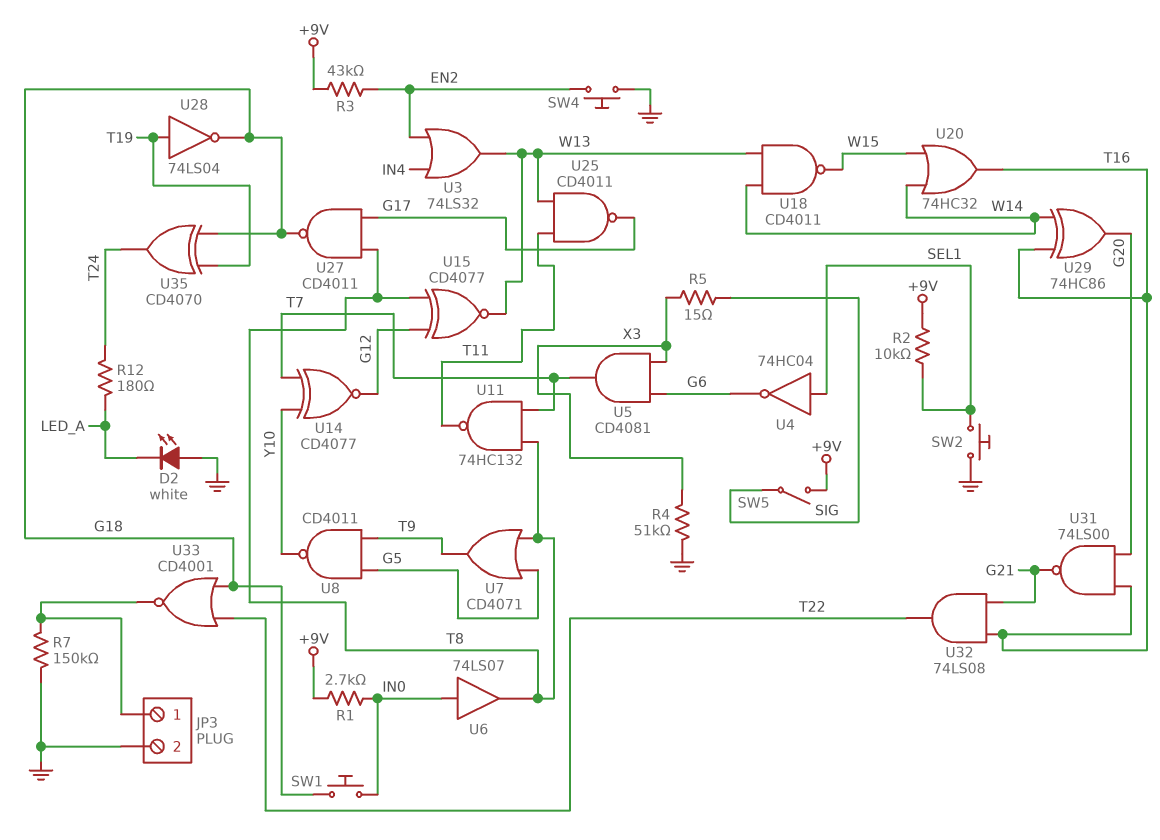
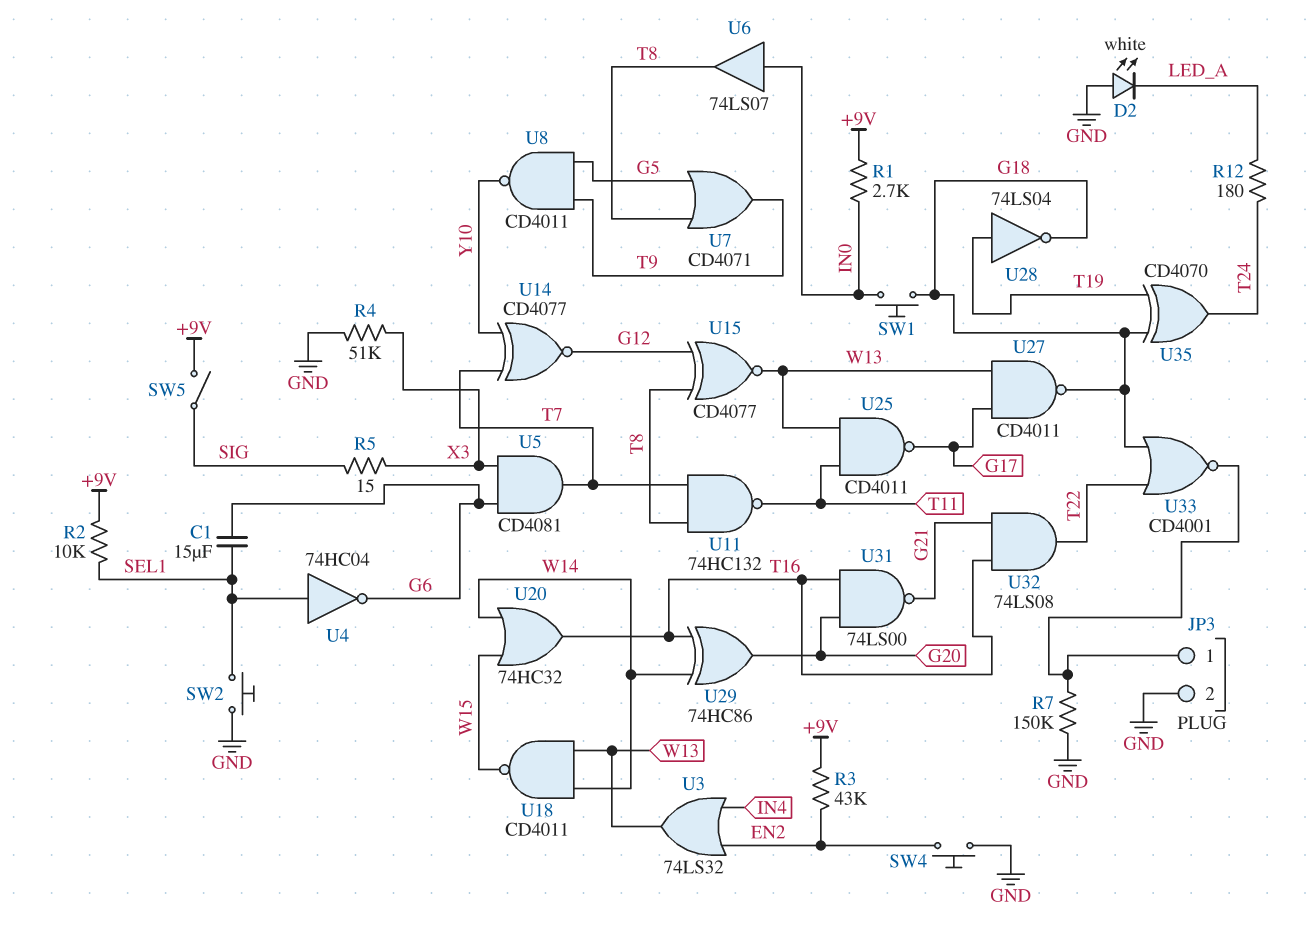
C1: none -> 15uF (G6, SEL1)
U27: NAND CD4011 (in G17, in T8, out G18) -> NAND CD4011 (in G17, in W13, out G18)

